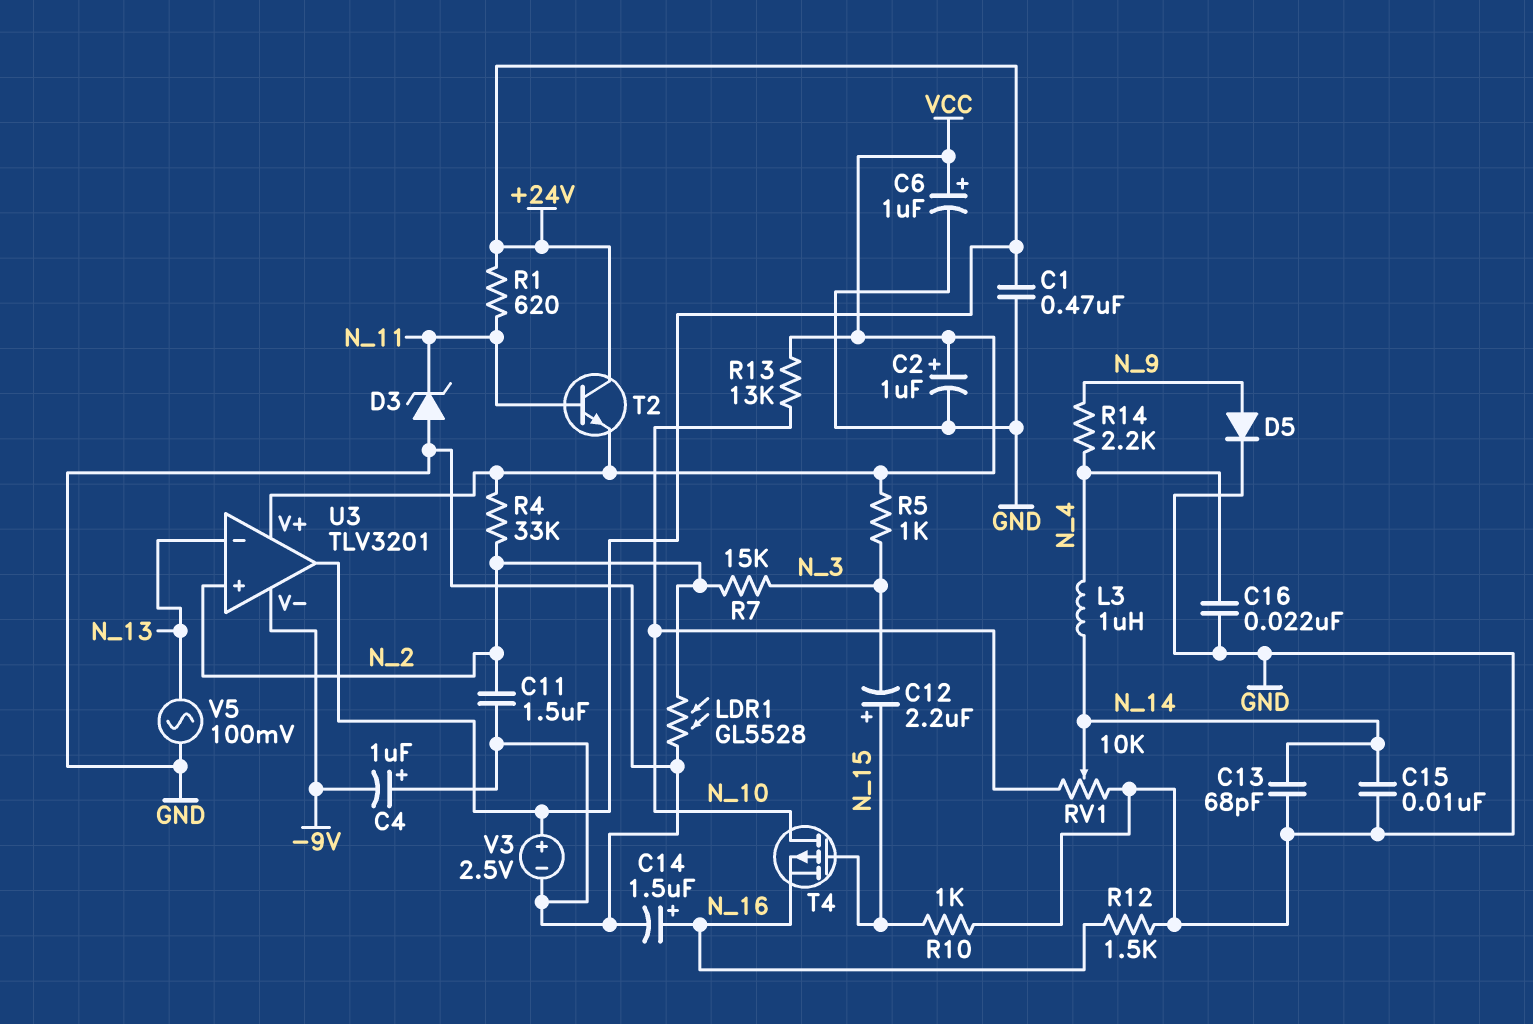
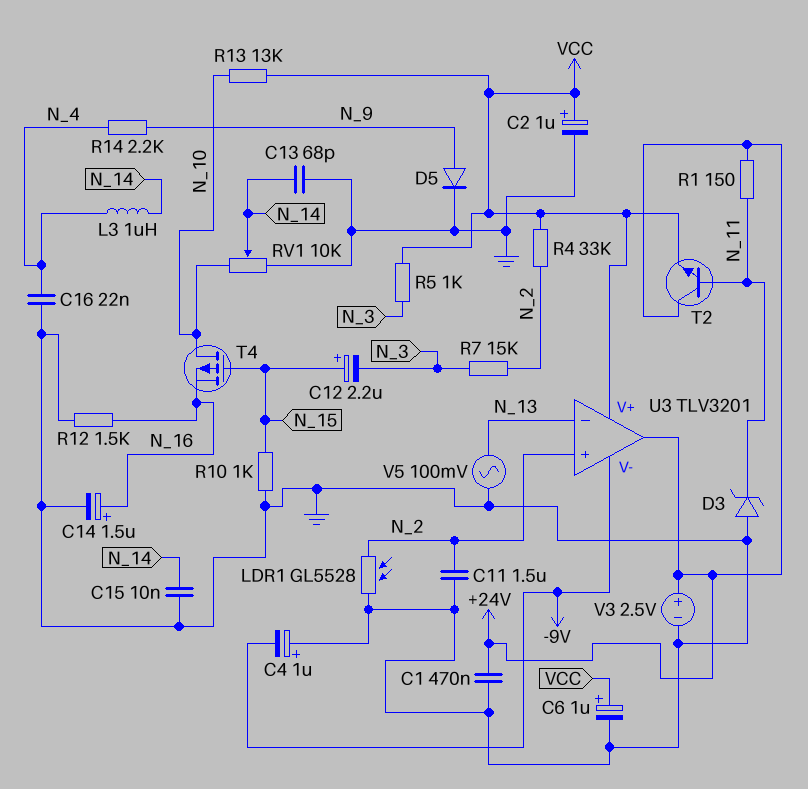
R1: 620 (+24V, N_11) -> 150 (+24V, N_11)

